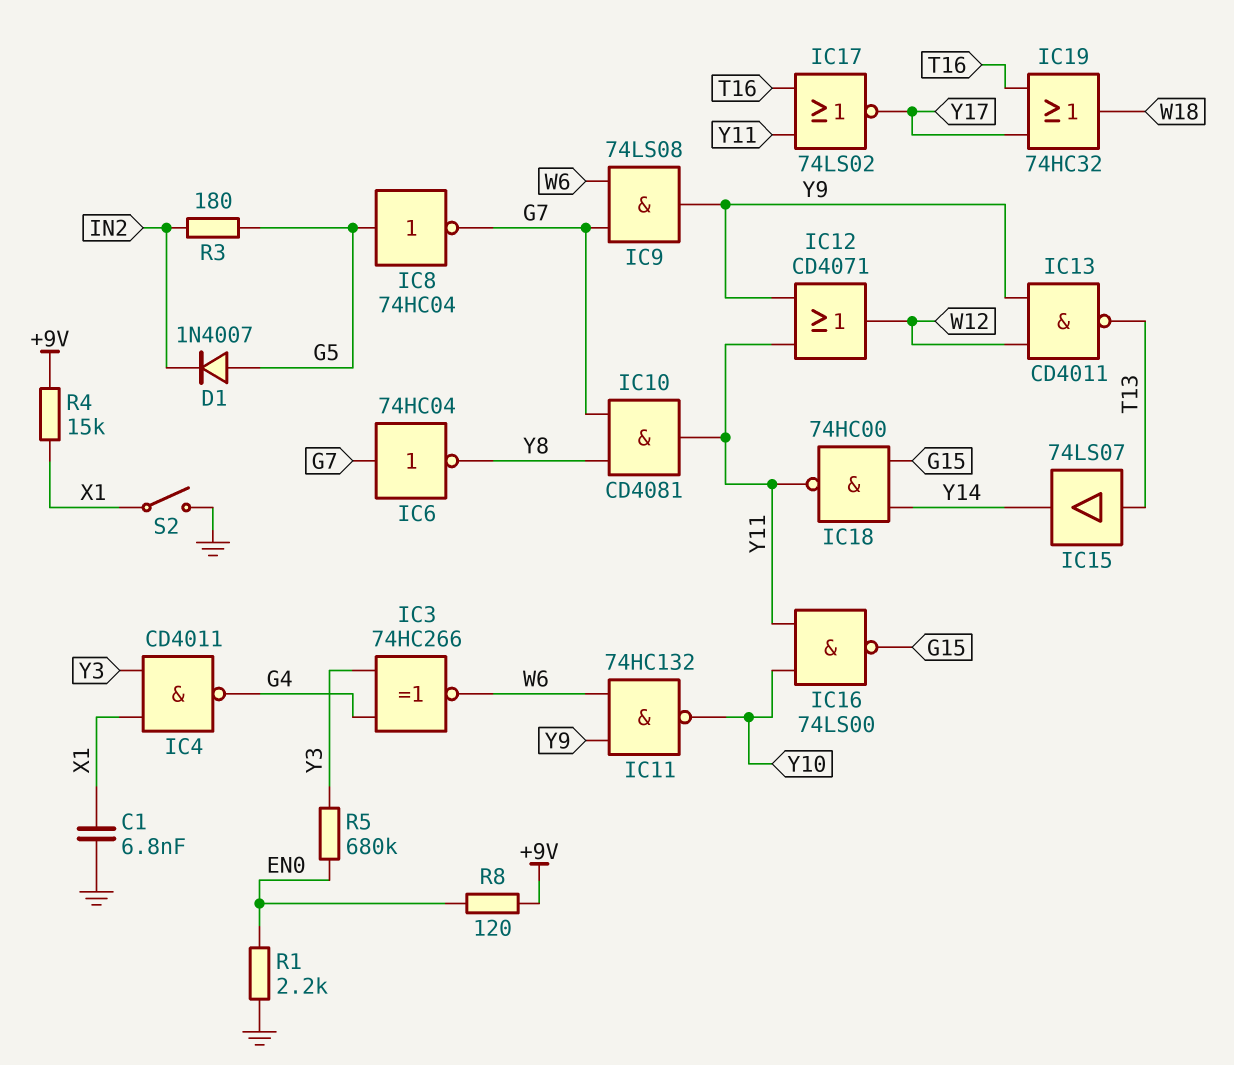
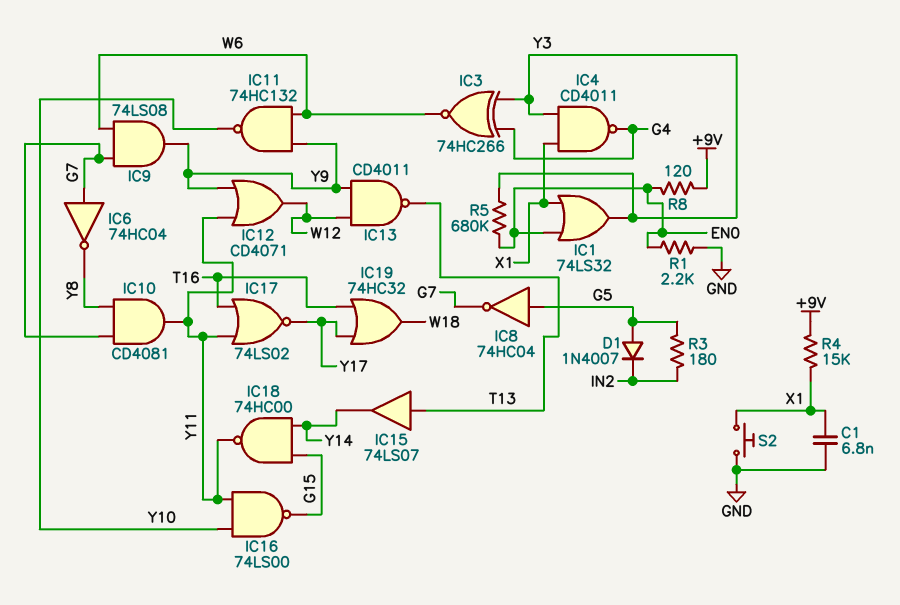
IC1: none -> OR 74LS32 (in EN0, in X1, out Y3)
S2: switch (GND, X1) -> button (GND, X1)

